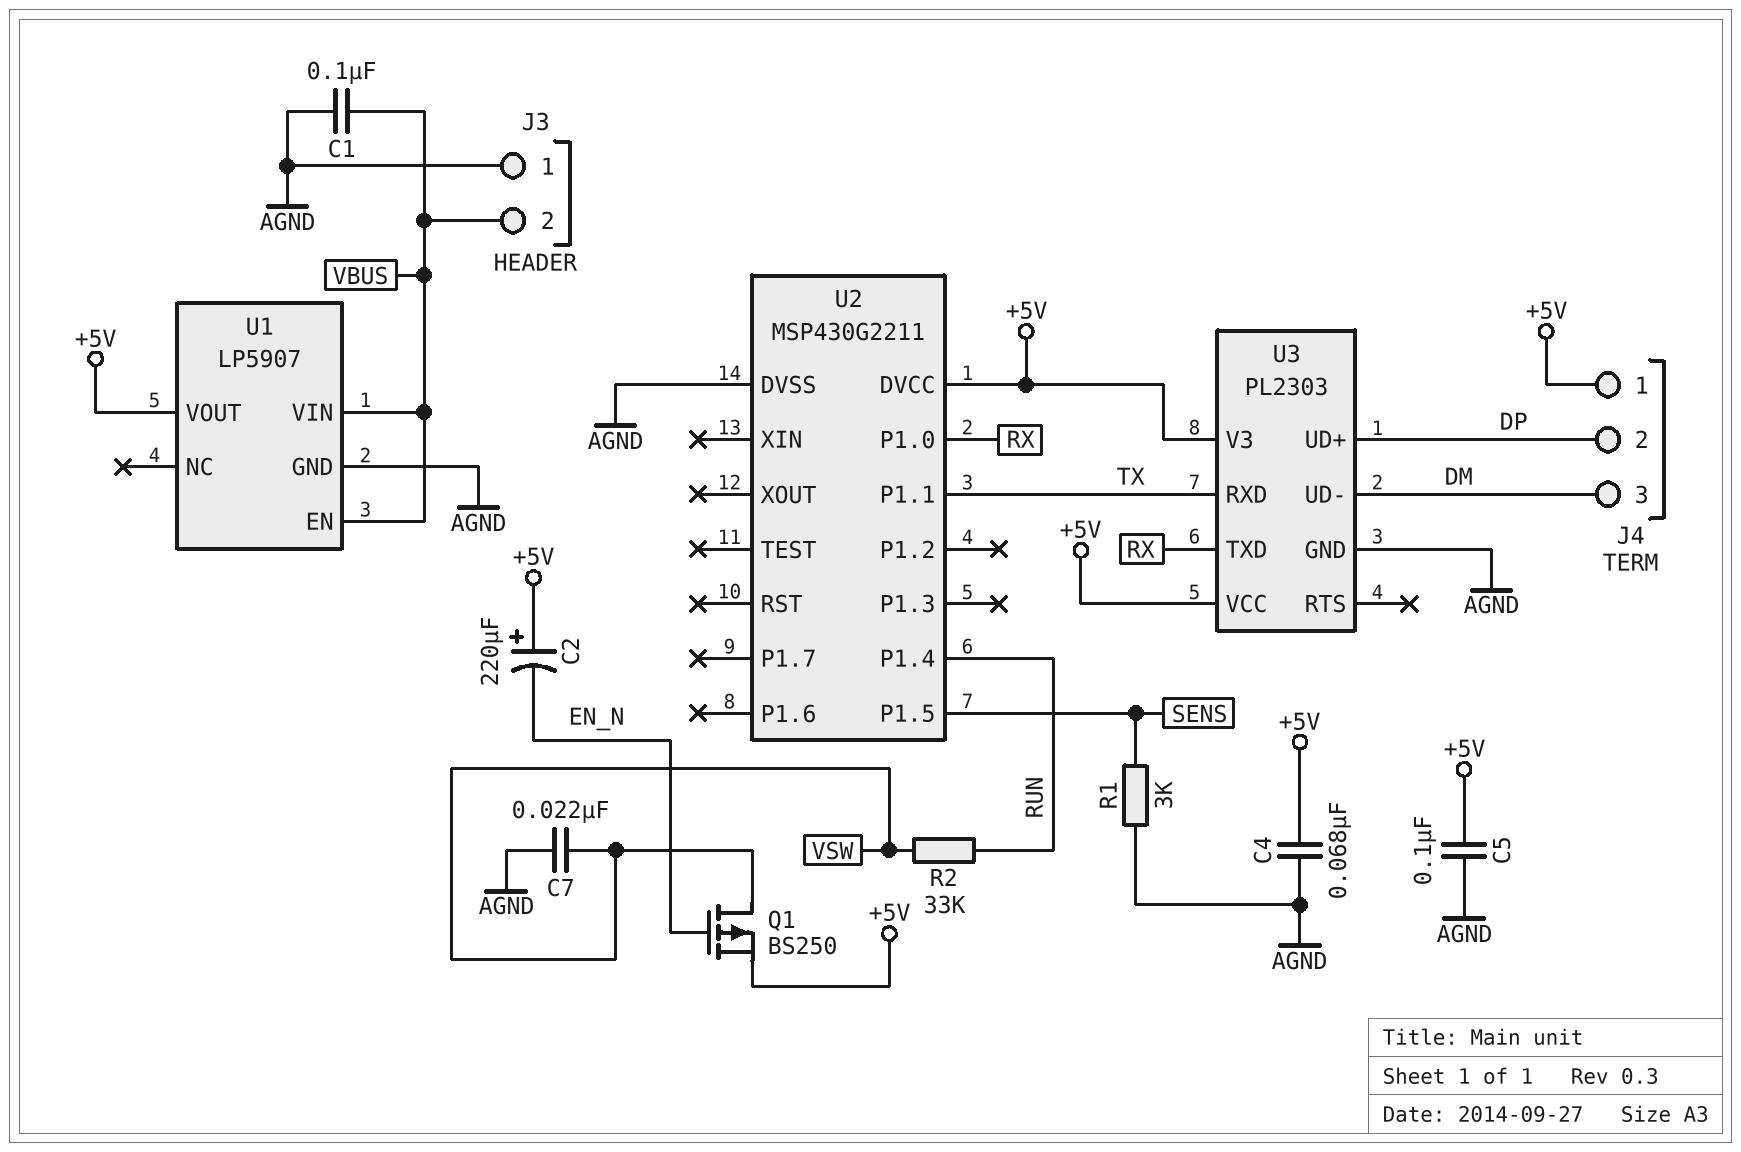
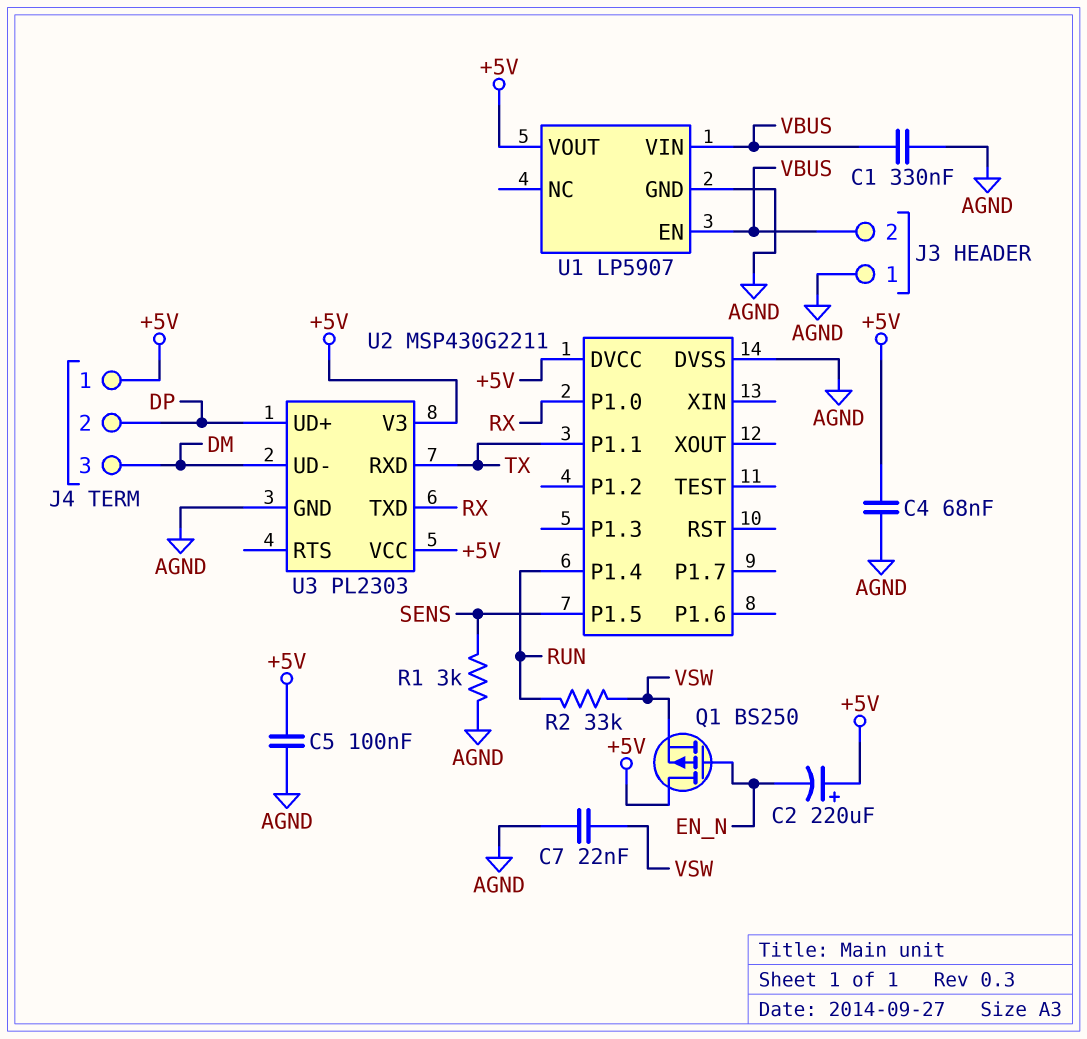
C1: 100nF (AGND, VBUS) -> 330nF (AGND, VBUS)
Q1: PMOS BS250 (G EN_N, D VSW, S +5V) -> PMOS BS250 (G EN_N, D +5V, S VSW)

